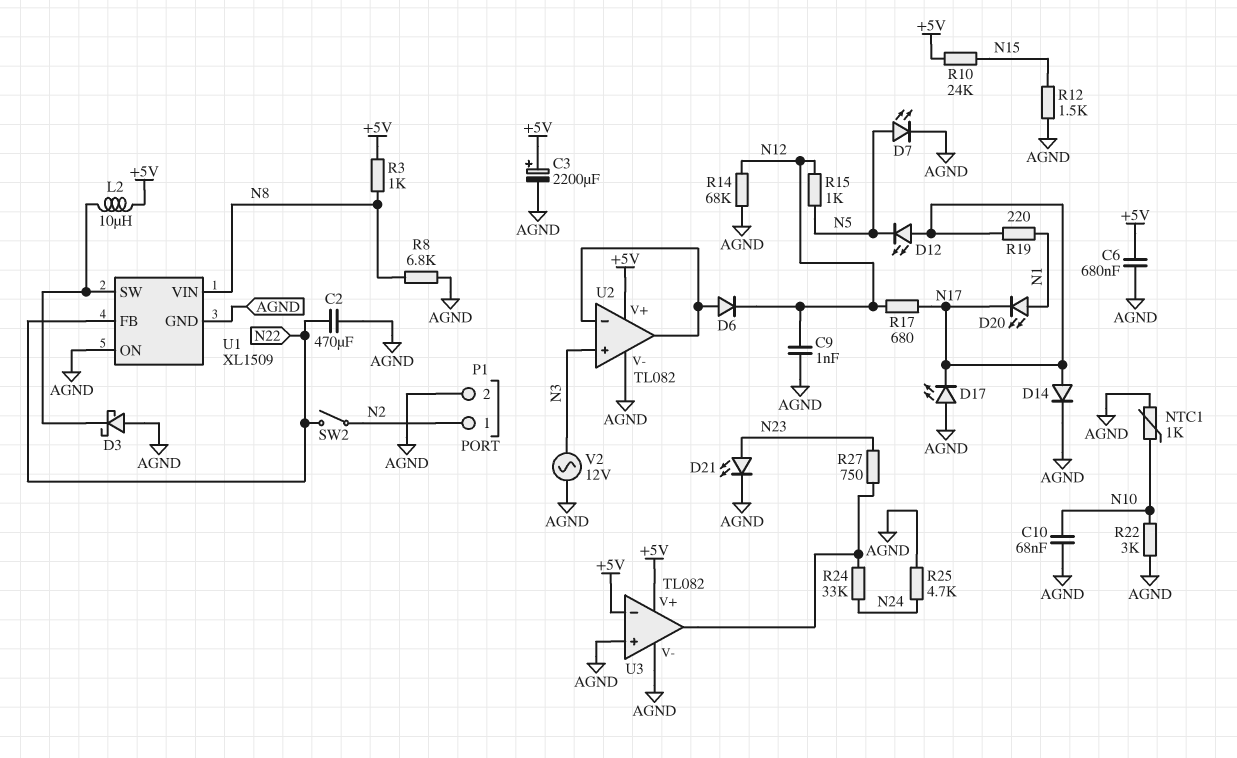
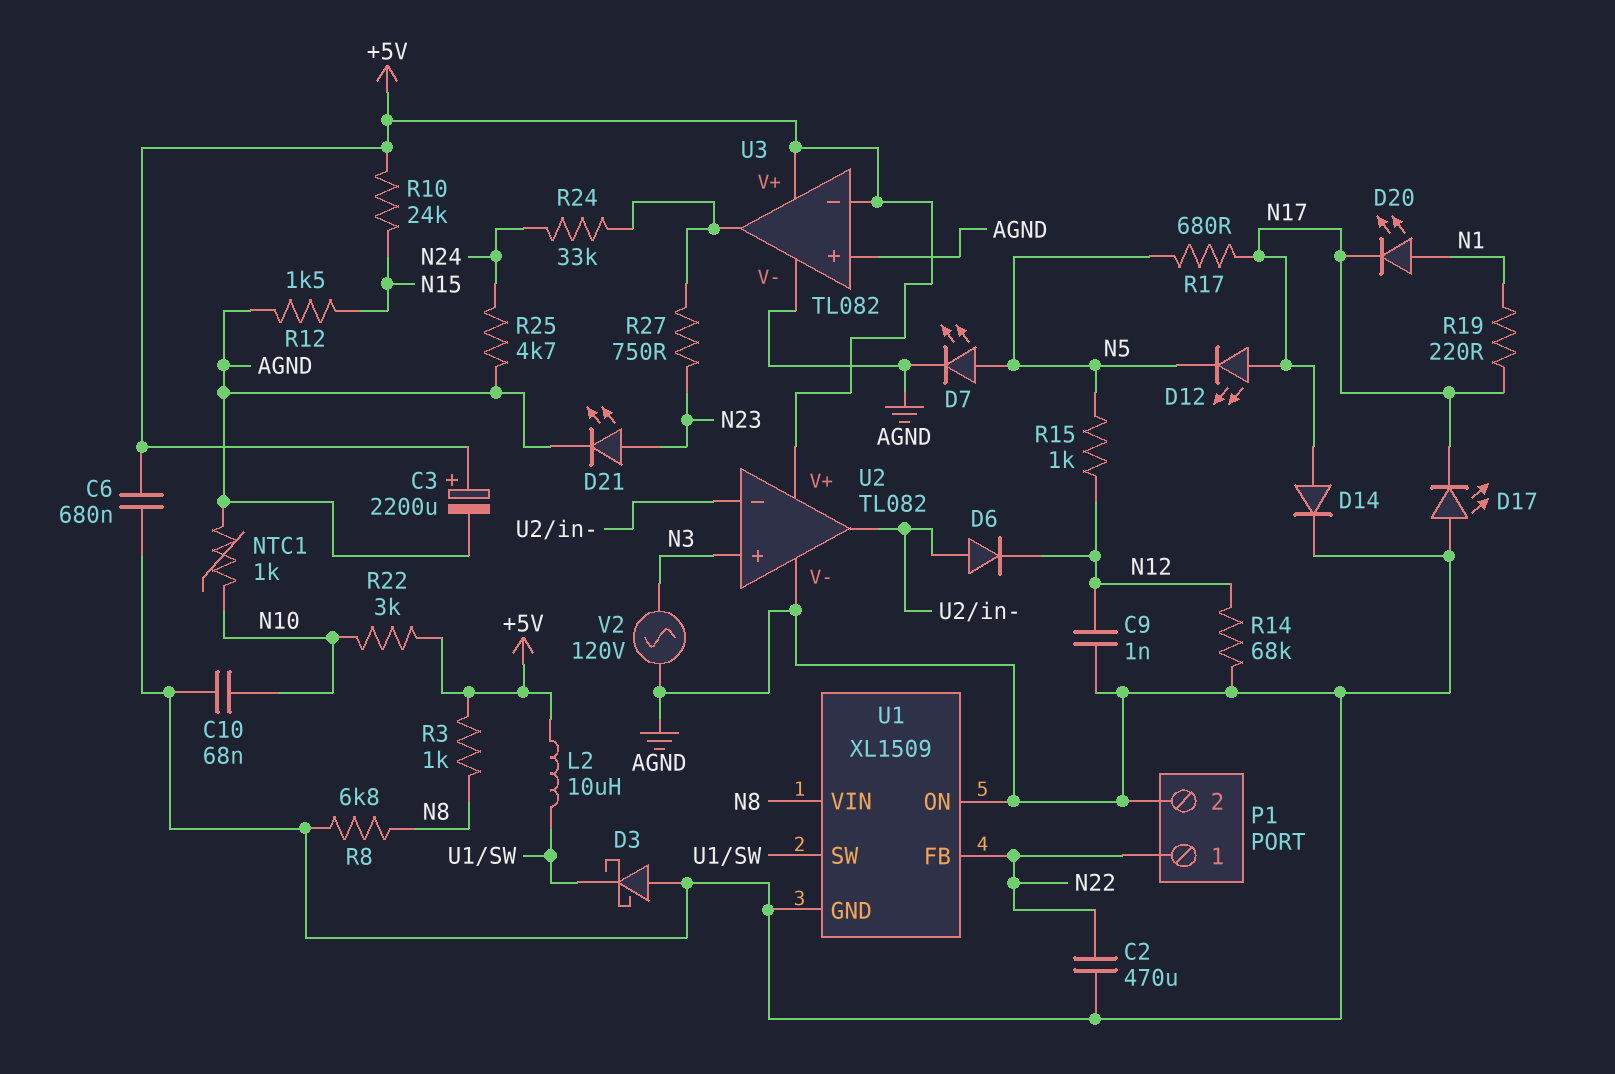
P1 pin 1: N2 -> N22
R17: 680 (N12, N17) -> 680 (N5, N17)
R22: 3k (AGND, N10) -> 3k (+5V, N10)
SW2: switch (N2, N22) -> none
V2: AC 12V (AGND, N3) -> AC 120V (AGND, N3)

